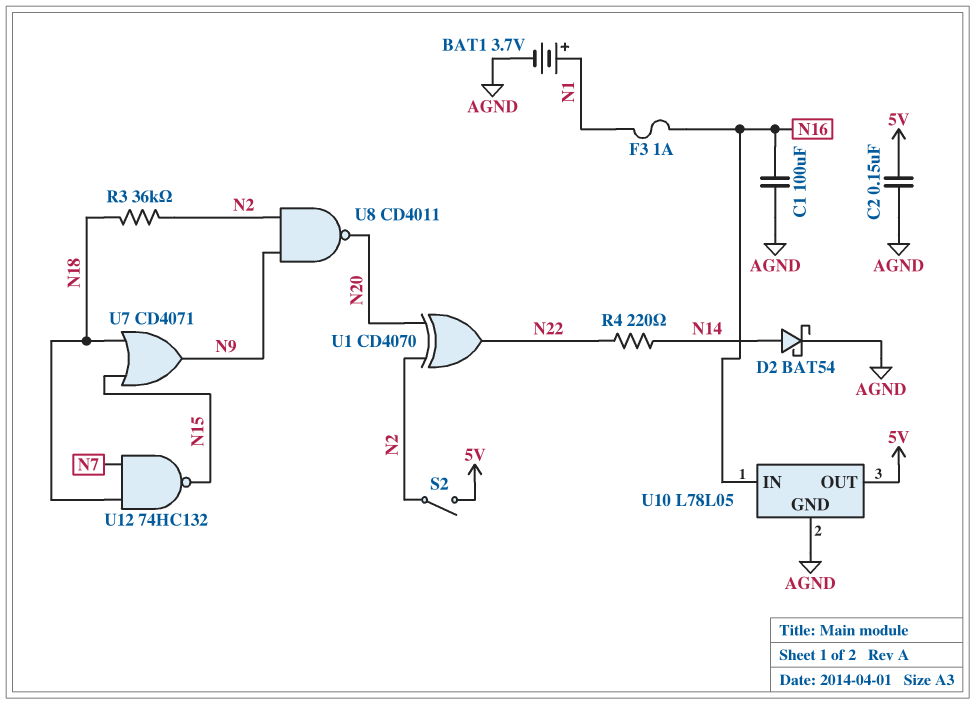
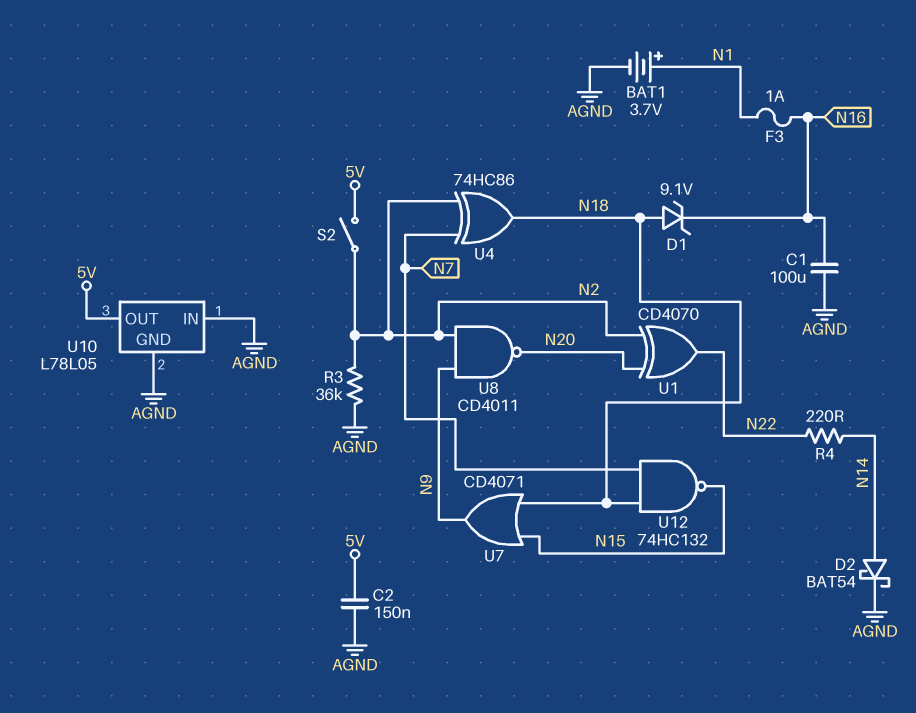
D1: none -> zener 9.1V (A N18, K N16)
R3: 36k (N2, N18) -> 36k (AGND, N2)
U4: none -> XOR 74HC86 (in N2, in N7, out N18)
U10 pin IN: N16 -> AGND

